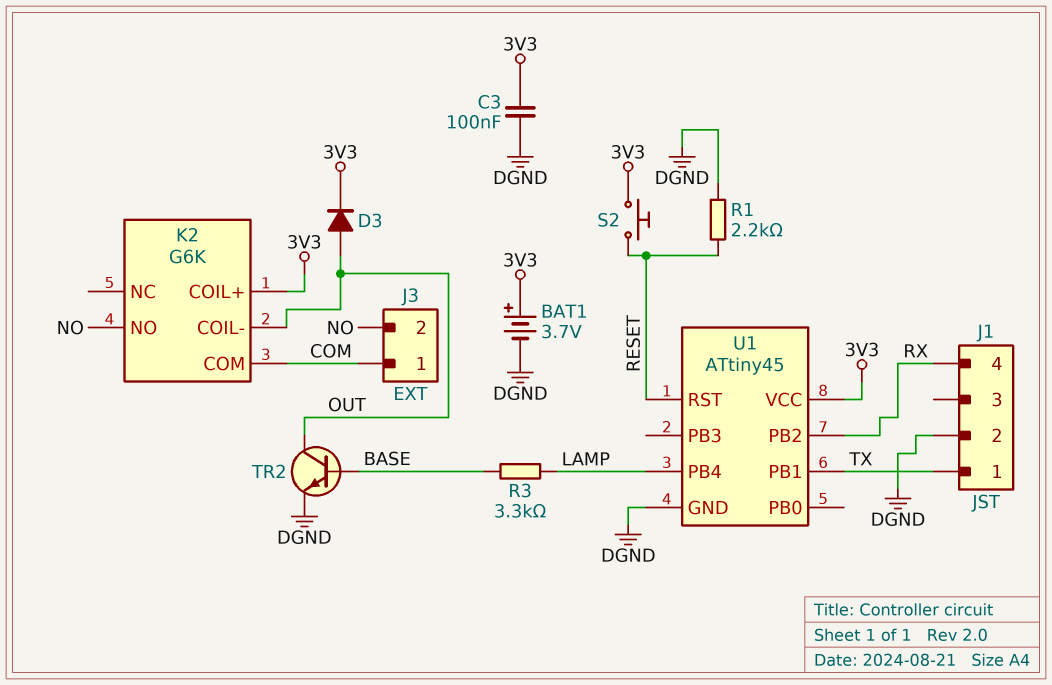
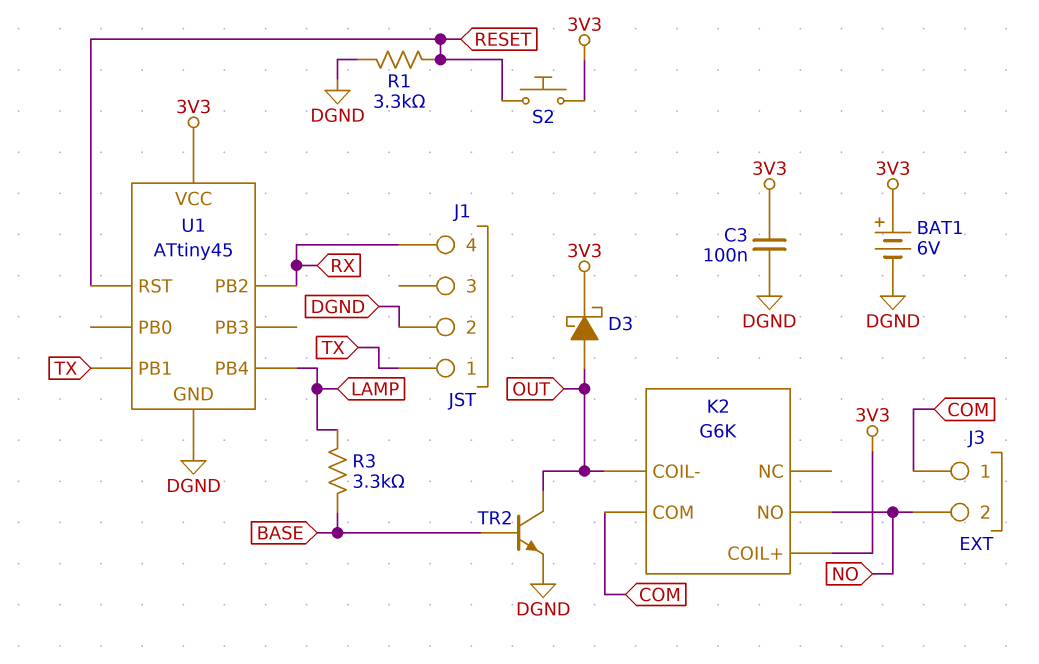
BAT1: 3.7V (plus 3V3, minus DGND) -> 6V (plus 3V3, minus DGND)
D3: diode (A OUT, K 3V3) -> schottky (A OUT, K 3V3)
R1: 2.2k (DGND, RESET) -> 3.3k (DGND, RESET)

